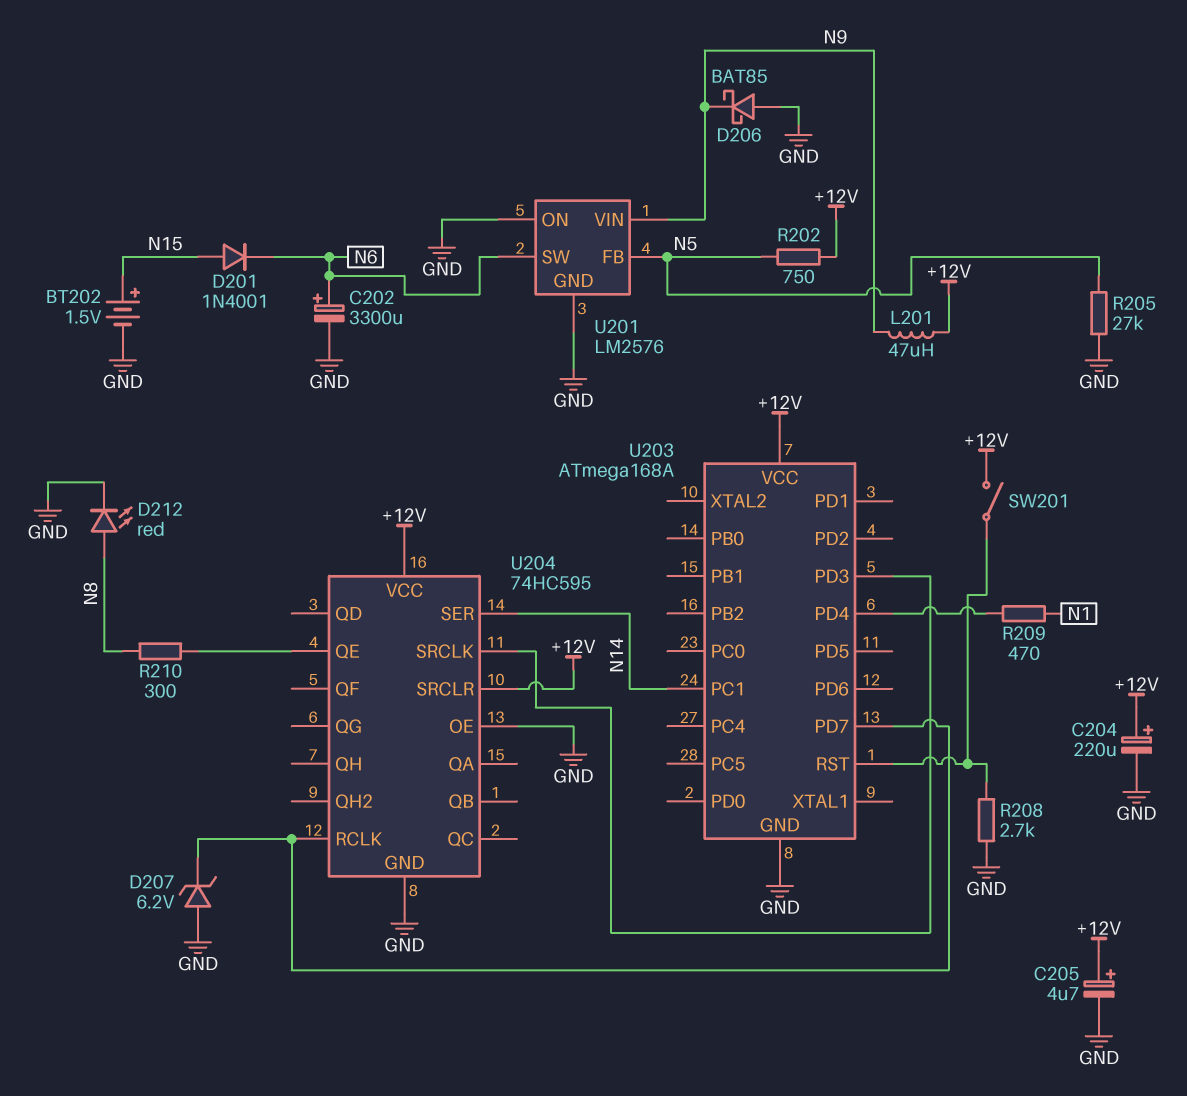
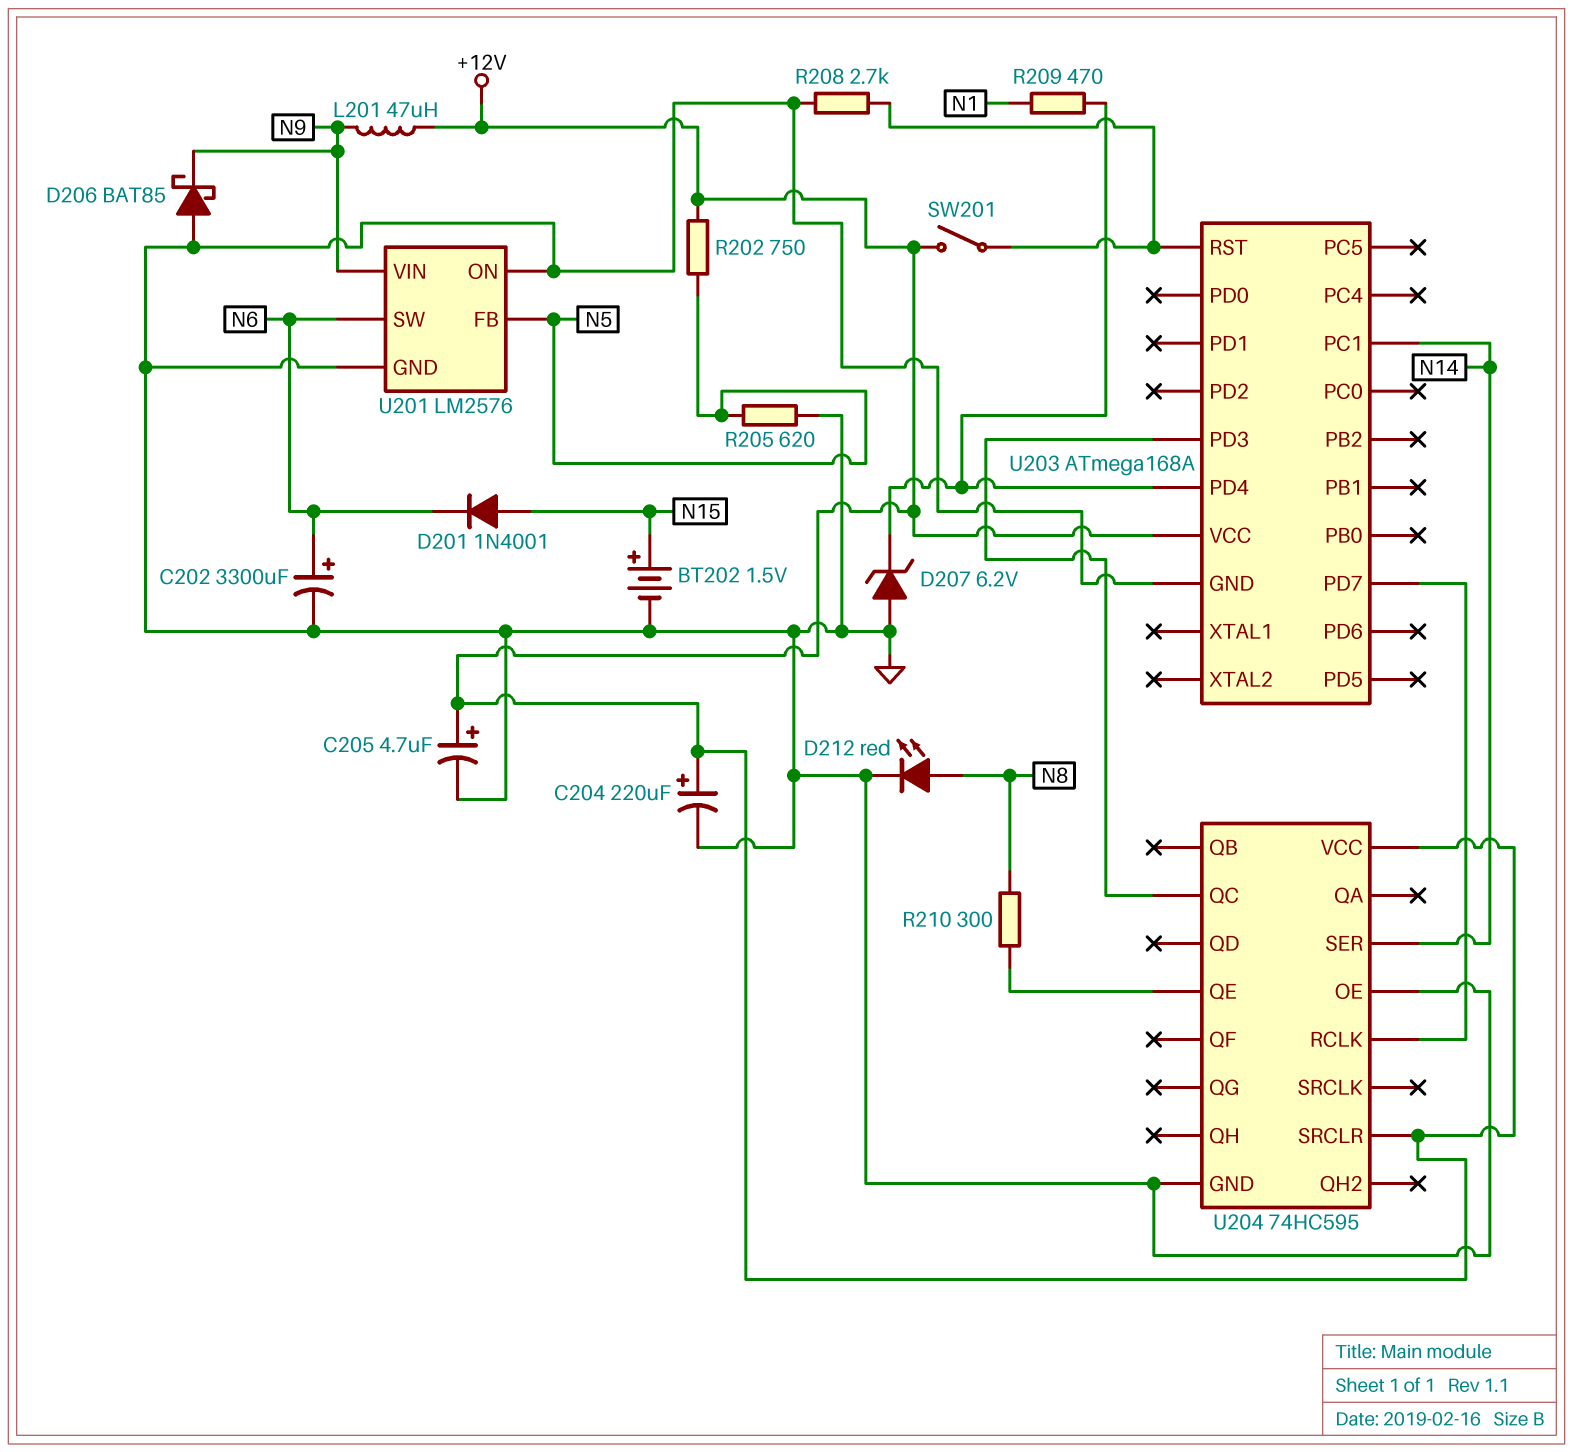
D207: zener 6.2V (A GND, K U203/PD7) -> zener 6.2V (A GND, K U203/PD4)
R205: 27k (GND, N5) -> 620 (GND, N5)
U204 pin QC: none -> U203/PD3
U204 pin SRCLK: U203/PD3 -> none

